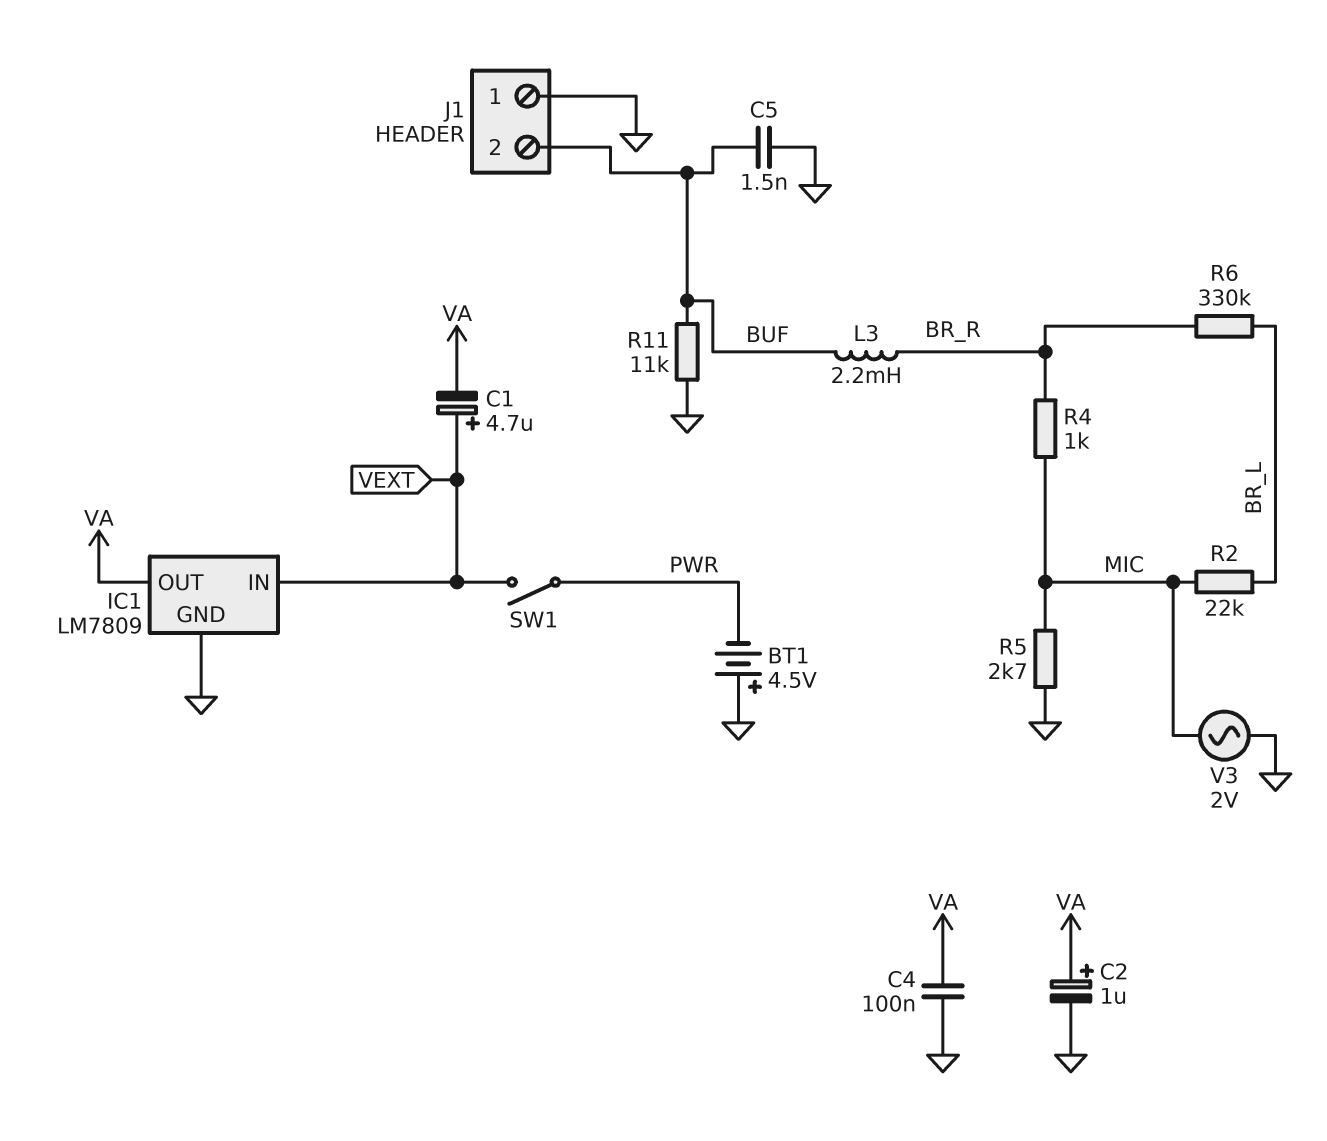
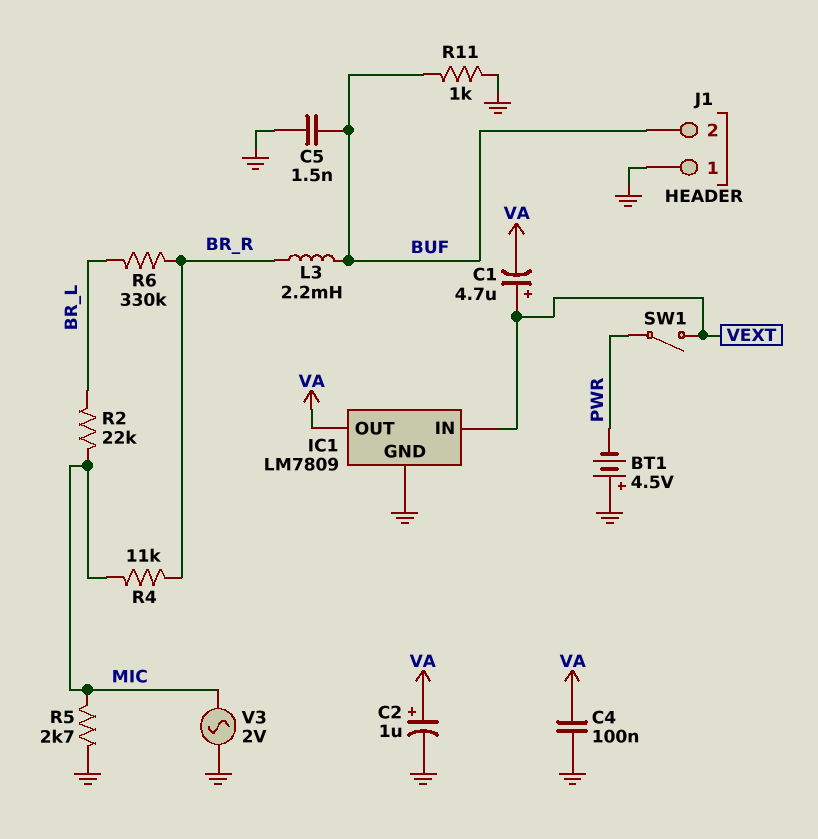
R4: 1k (BR_R, MIC) -> 11k (BR_R, MIC)
R11: 11k (BUF, GND) -> 1k (BUF, GND)

